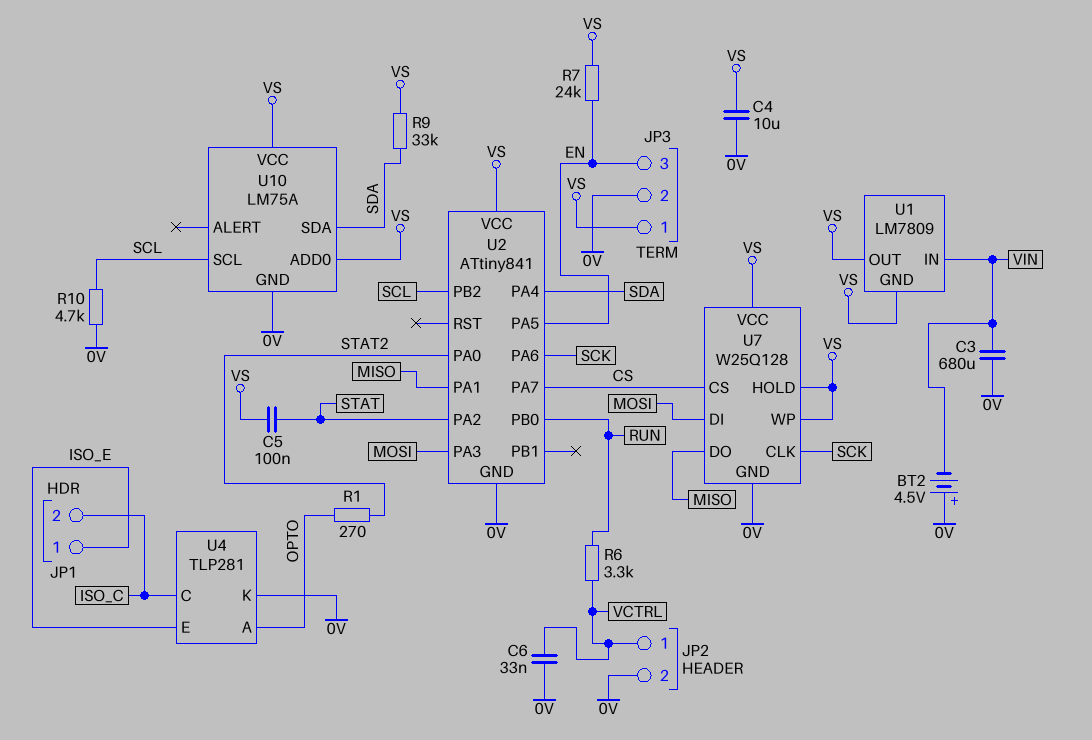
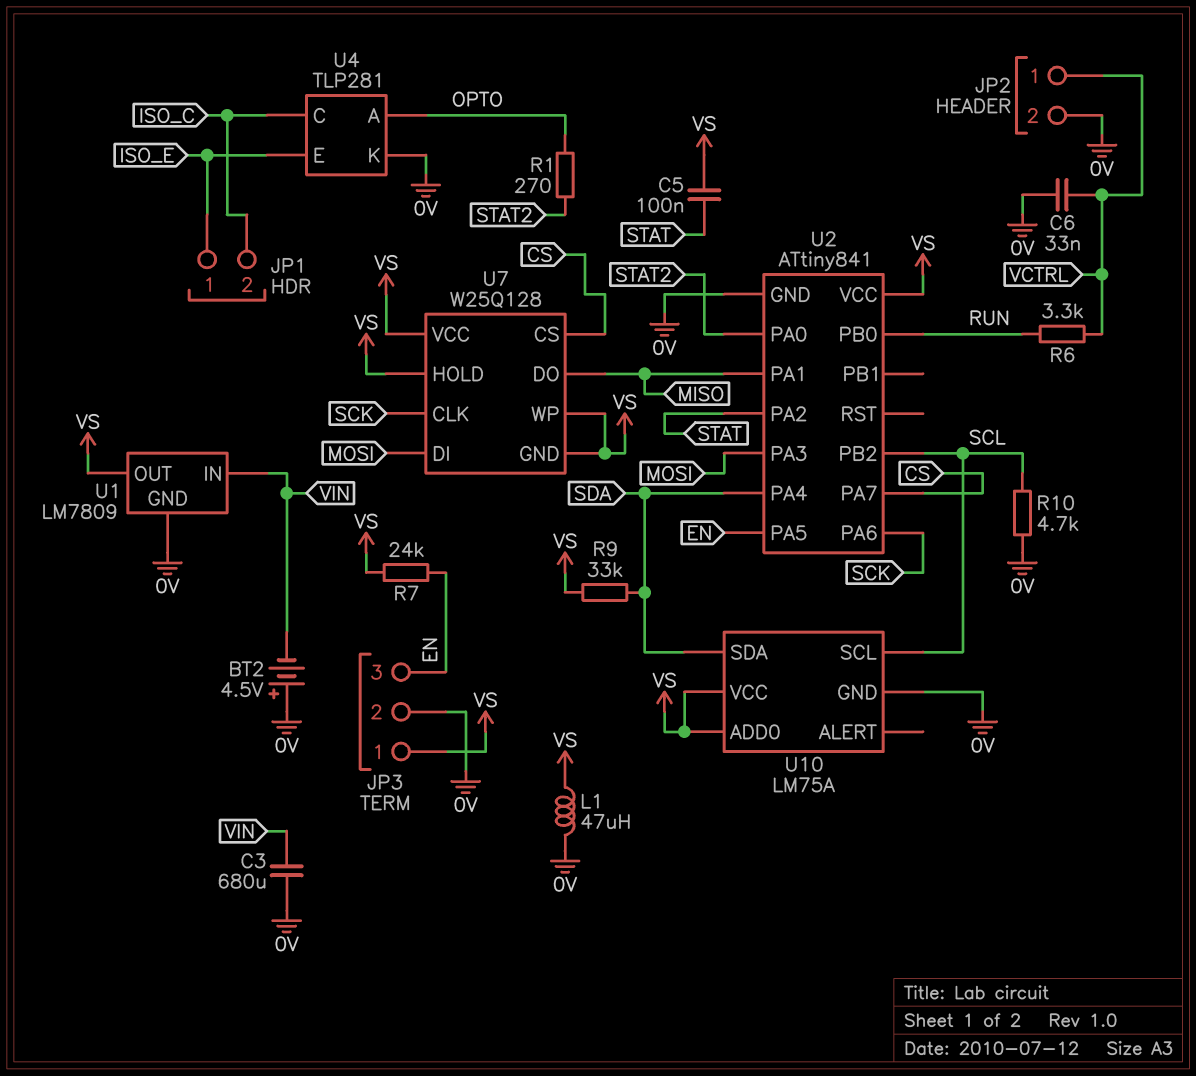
C4: 10uF (0V, VS) -> none
L1: none -> 47uH (0V, VS)
U1 pin GND: VS -> 0V
U7 pin GND: 0V -> VS

